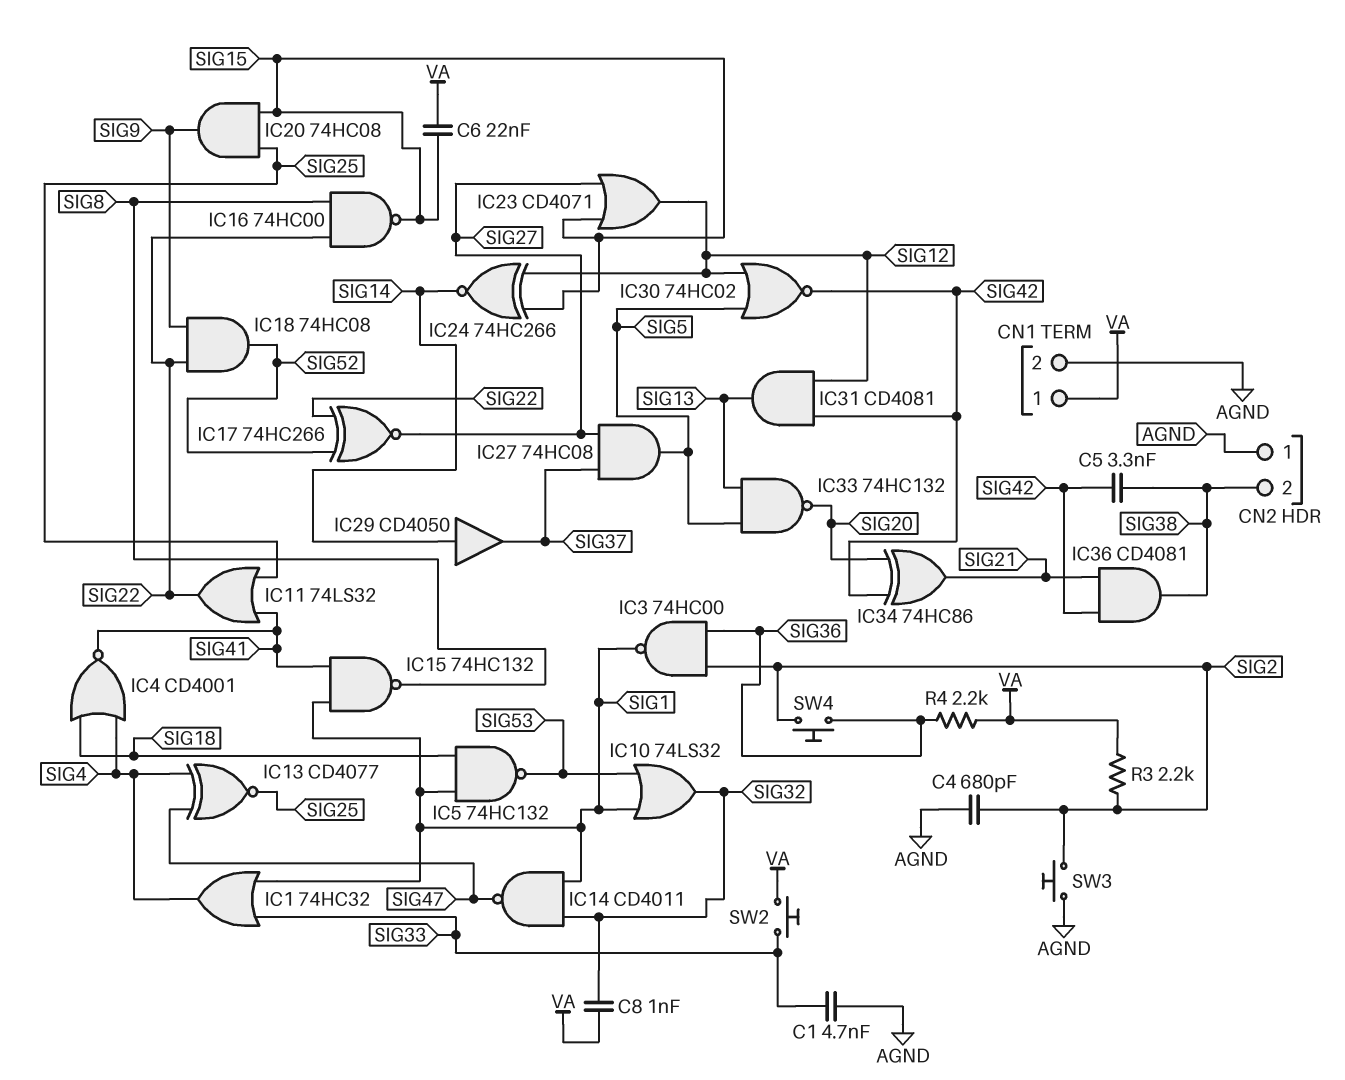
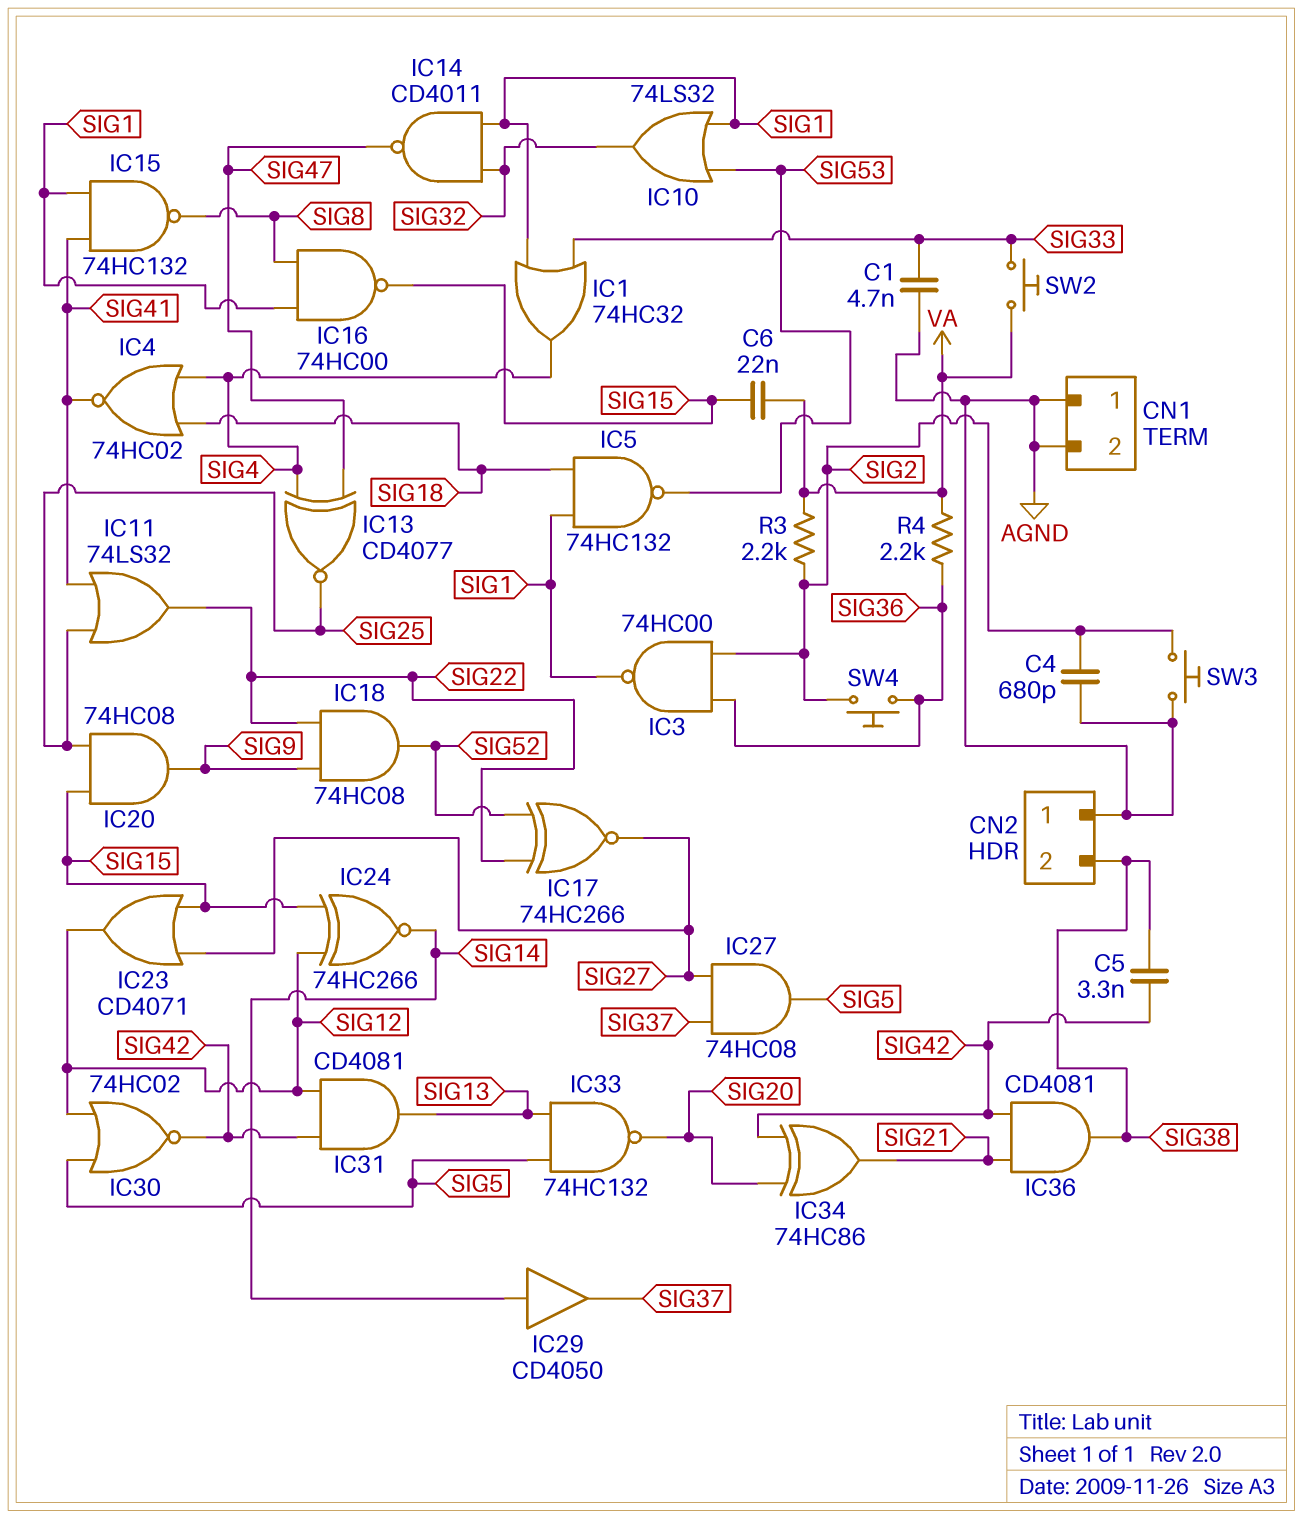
C8: 1nF (SIG32, VA) -> none
CN1 pin 1: VA -> AGND
IC4: NOR CD4001 (in SIG4, in SIG18, out SIG41) -> NOR 74HC02 (in SIG4, in SIG18, out SIG41)
IC16: NAND 74HC00 (in SIG8, in SIG22, out SIG15) -> NAND 74HC00 (in SIG1, in SIG8, out SIG15)

